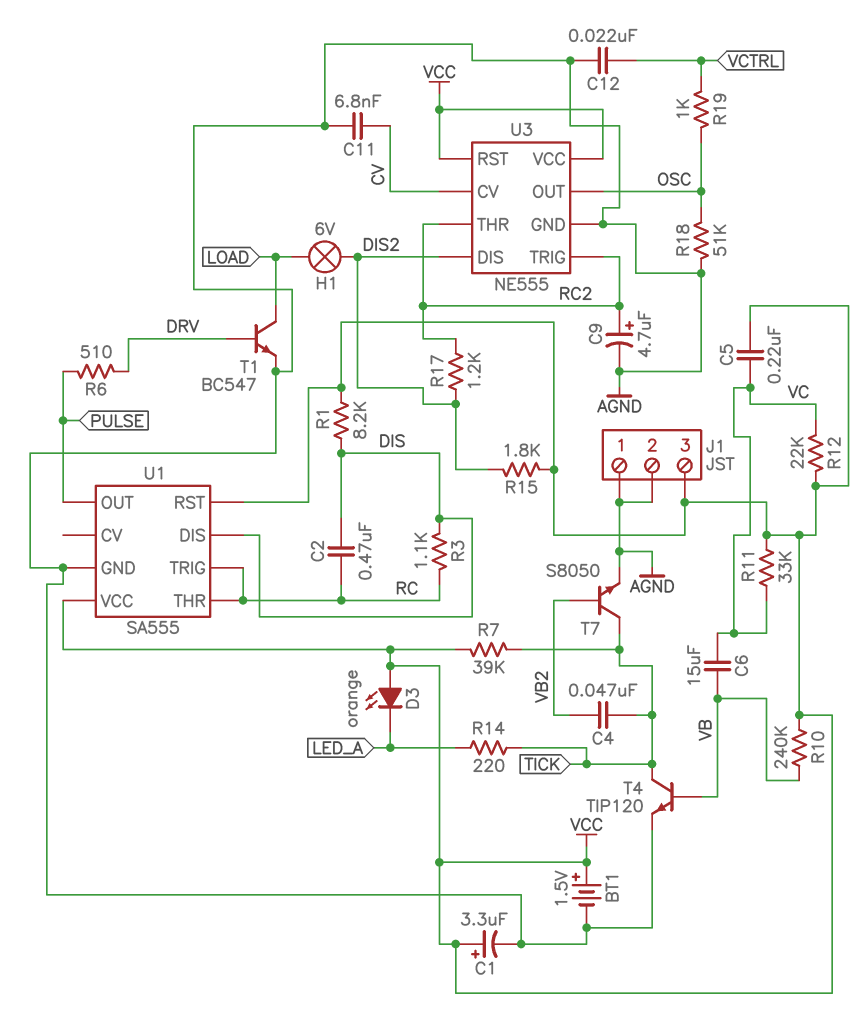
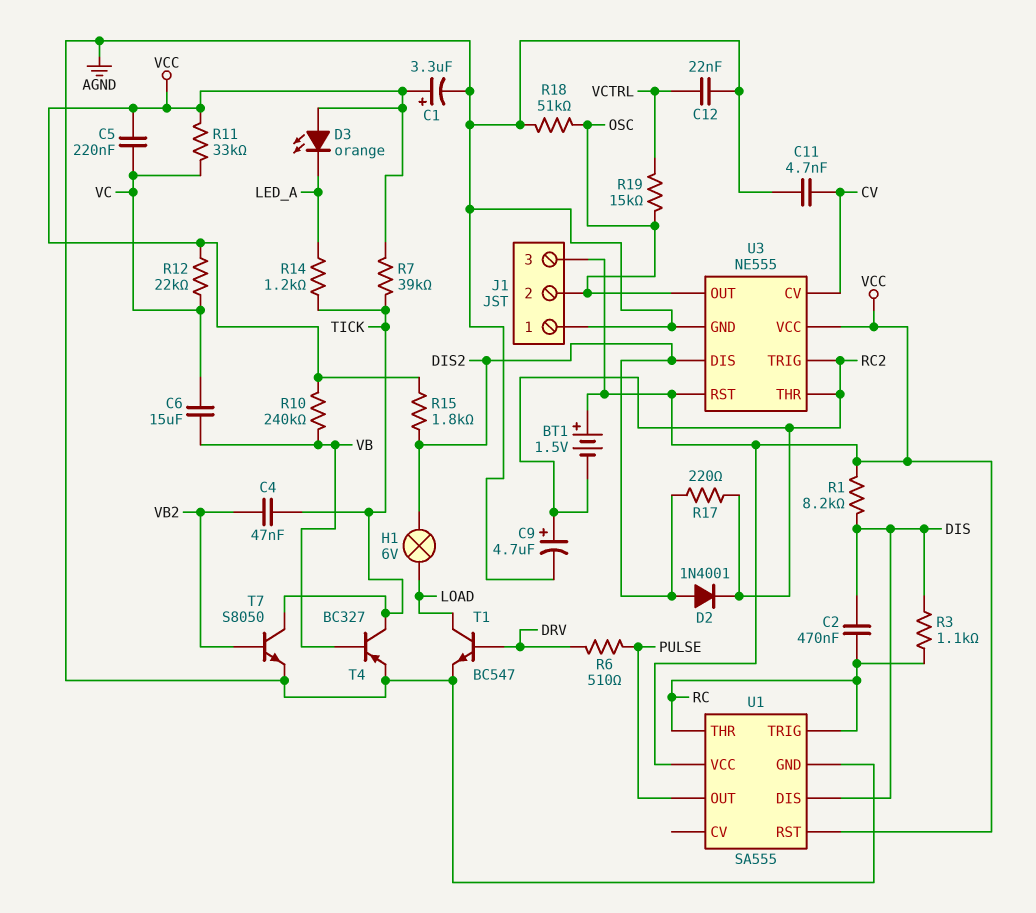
BT1: 1.5V (plus VCC, minus AGND) -> 1.5V (plus VCC, minus RC2)
C11: 6.8nF (AGND, CV) -> 4.7nF (AGND, CV)
D2: none -> diode 1N4001 (A DIS2, K RC2)
J1 pin 2: AGND -> OSC
R14: 220 (LED_A, TICK) -> 1.2k (LED_A, TICK)
R17: 1.2k (DIS2, RC2) -> 220 (DIS2, RC2)
R19: 1k (OSC, VCTRL) -> 15k (OSC, VCTRL)
T4: NPN TIP120 (B VB, C TICK, E AGND) -> PNP BC327 (B VB, C TICK, E AGND)

